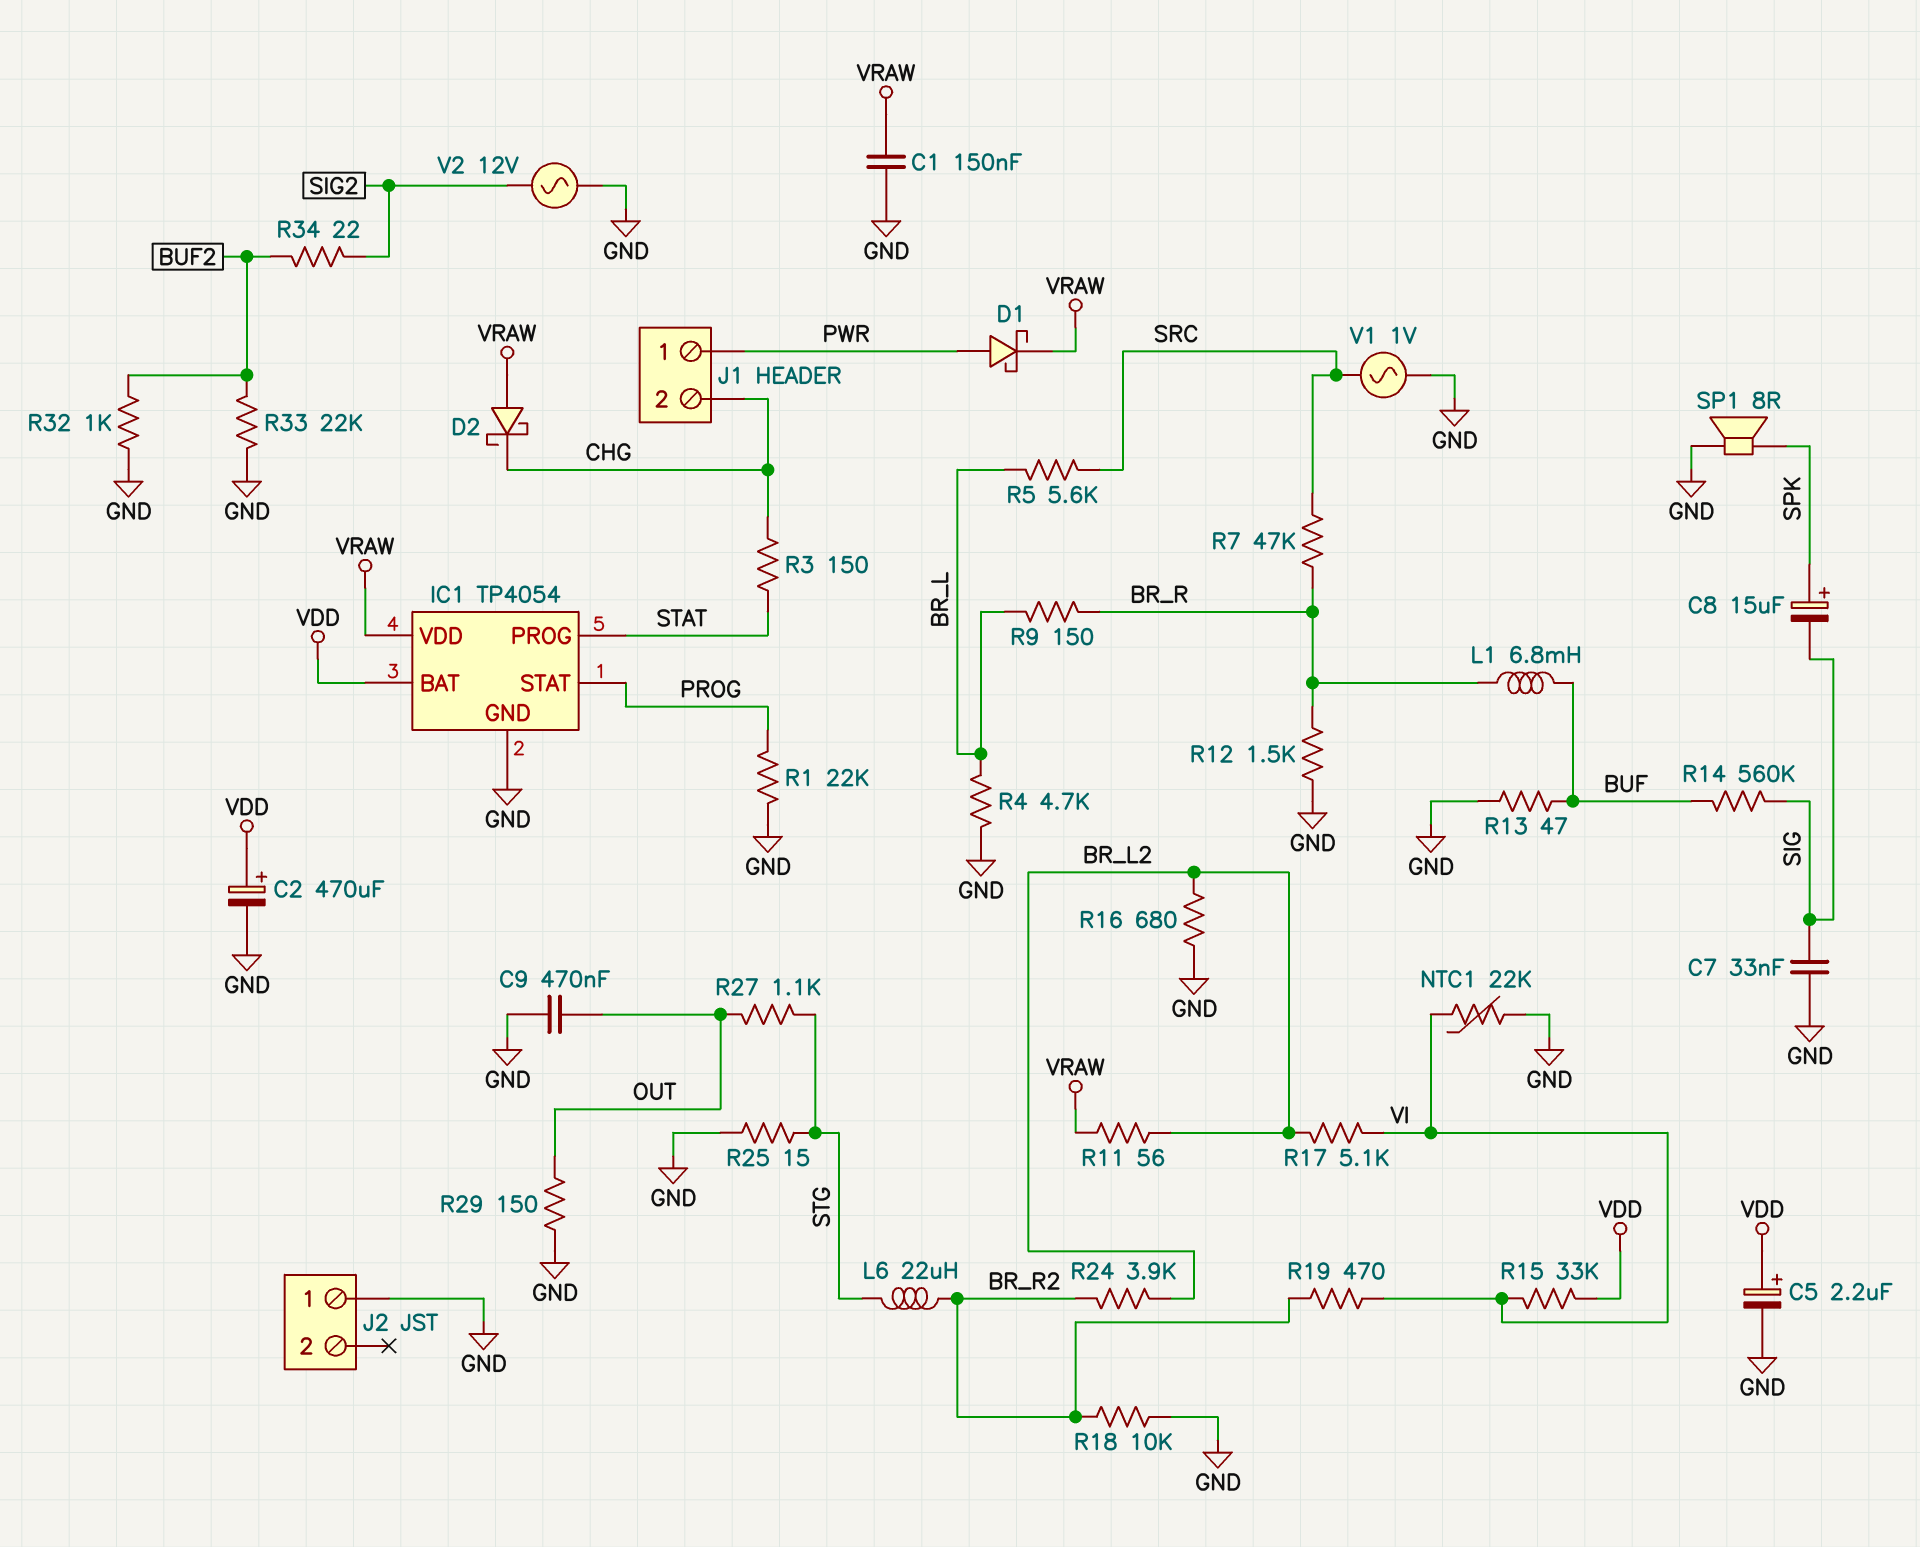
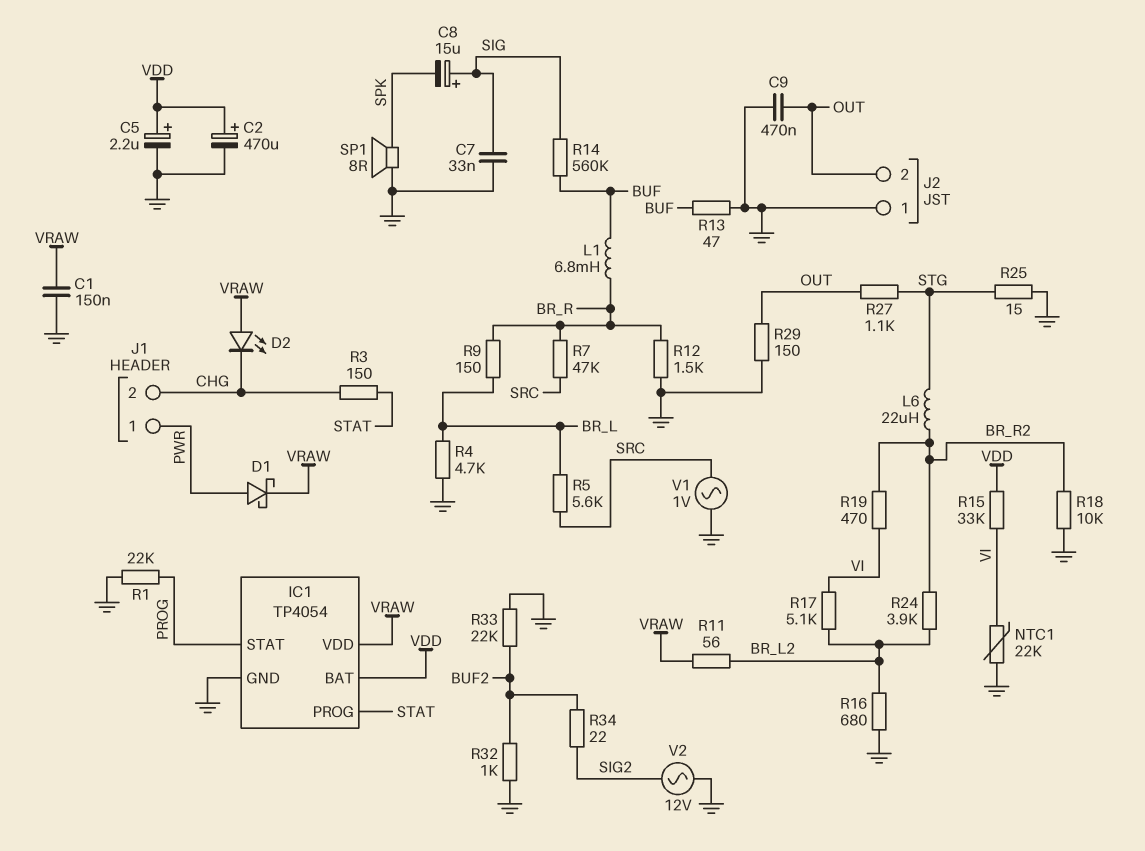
C8: 15uF (plus SPK, minus SIG) -> 15uF (plus SIG, minus SPK)
D2: schottky (A VRAW, K CHG) -> LED (A VRAW, K CHG)
J2 pin 2: none -> OUT

